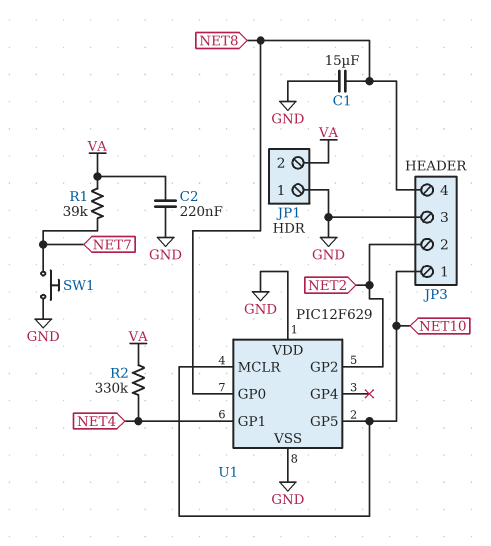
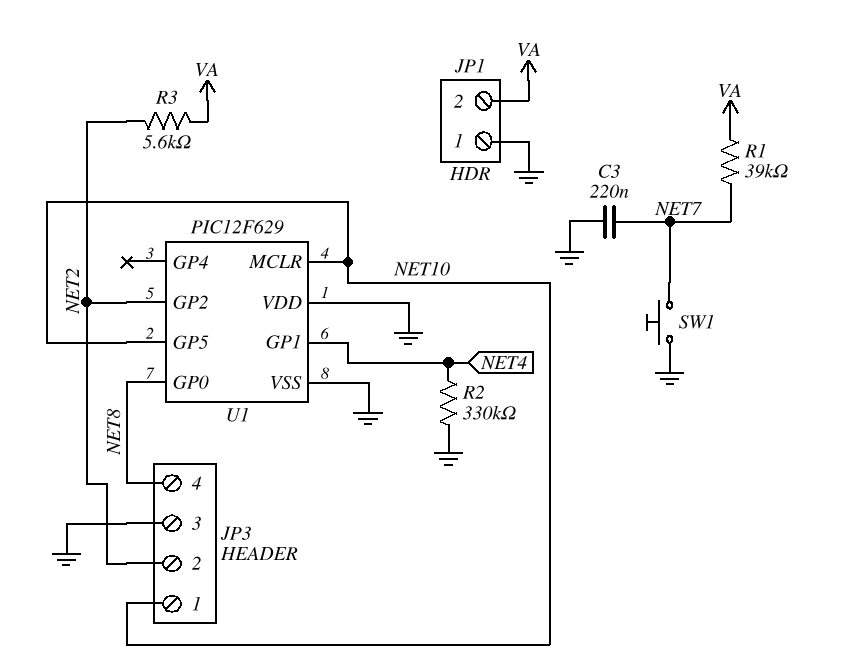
C1: 15uF (GND, NET8) -> none
C2: 220nF (GND, VA) -> none
C3: none -> 220nF (GND, NET7)
R2: 330k (NET4, VA) -> 330k (GND, NET4)
R3: none -> 5.6k (NET2, VA)

